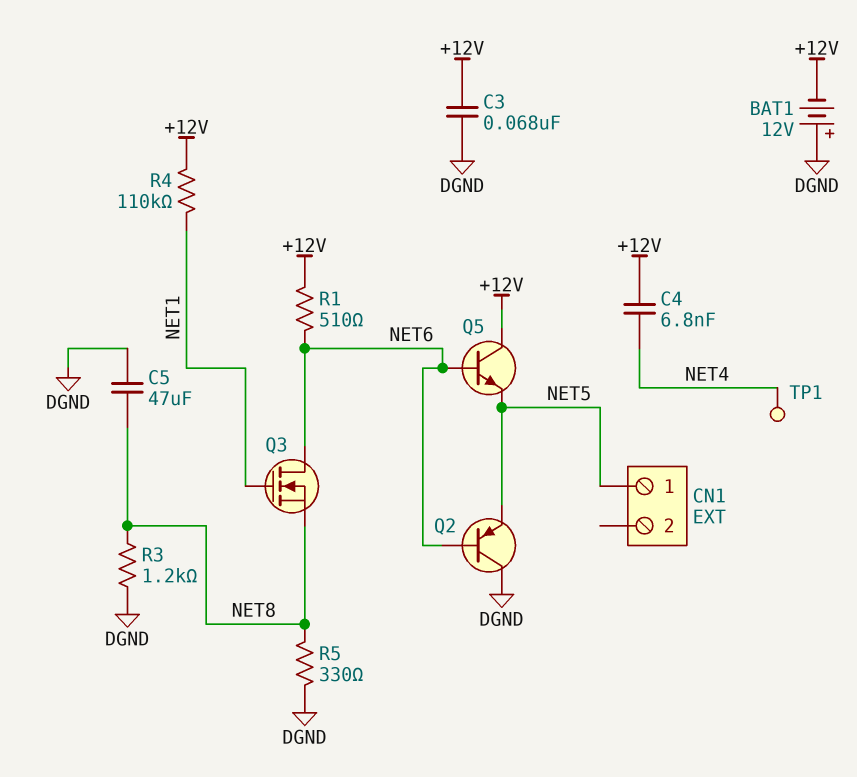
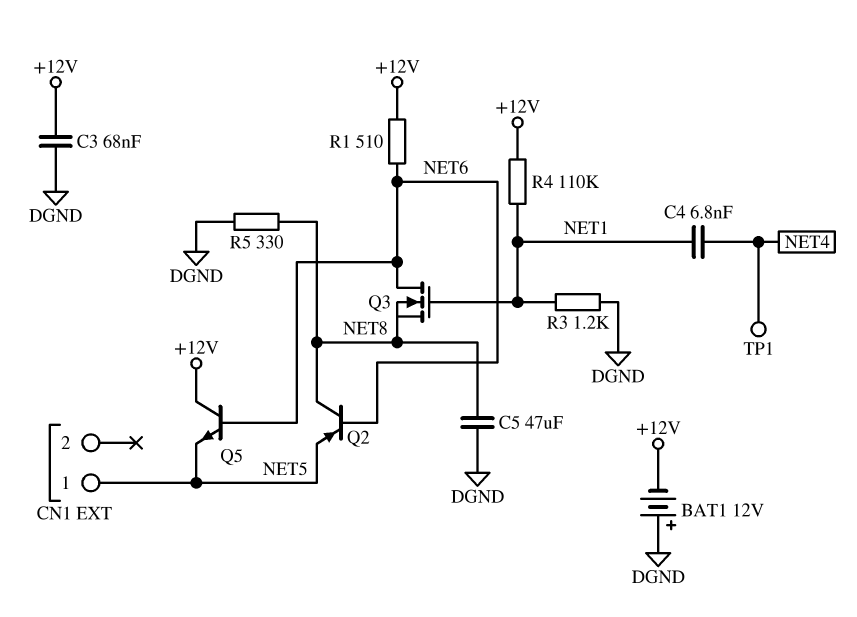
C4: 6.8nF (+12V, NET4) -> 6.8nF (NET1, NET4)
Q2: PNP (B NET6, C DGND, E NET5) -> PNP (B NET6, C NET8, E NET5)
R3: 1.2k (DGND, NET8) -> 1.2k (DGND, NET1)

